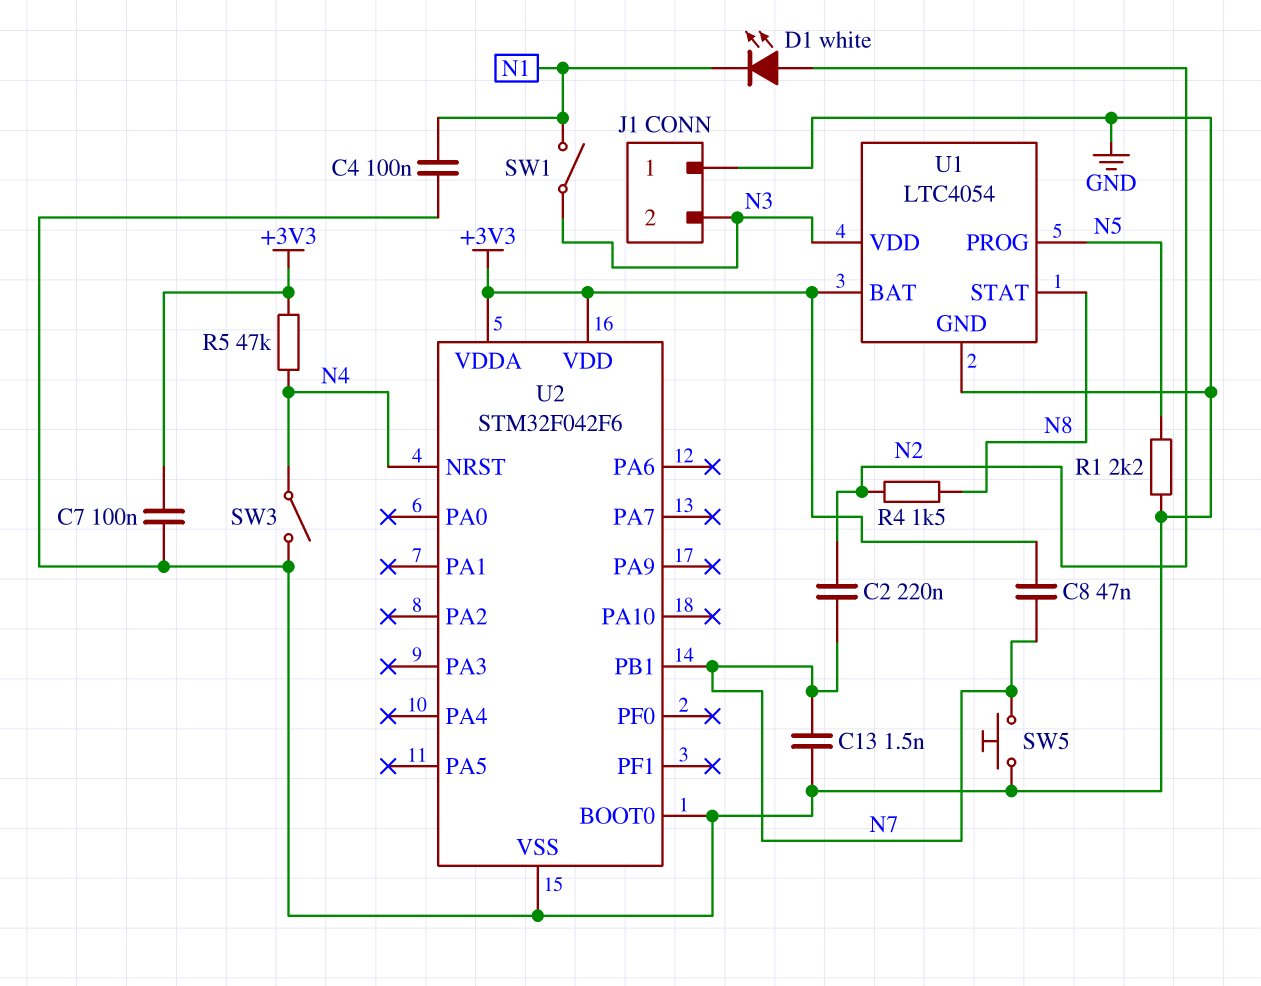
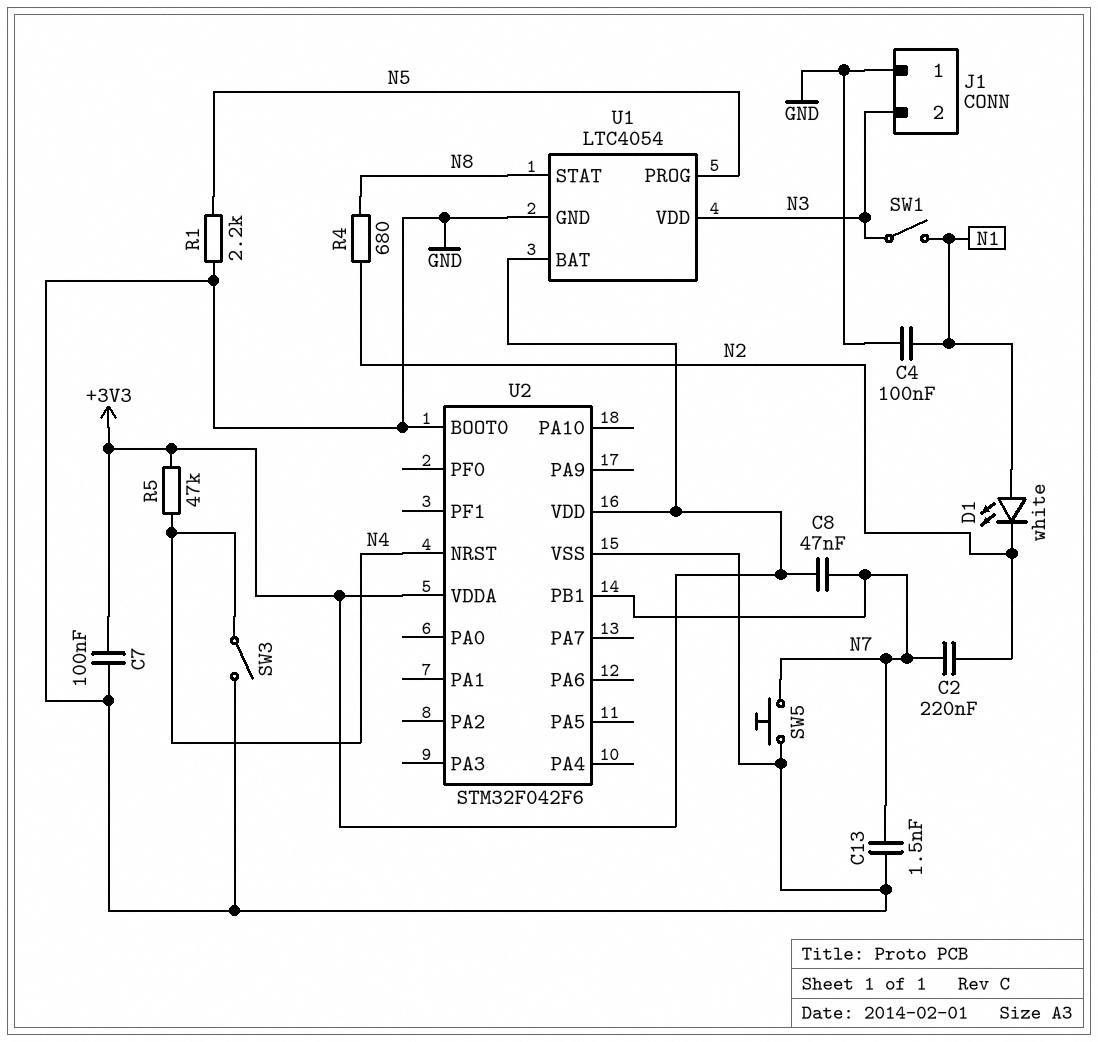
D1: LED white (A N2, K N1) -> LED white (A N1, K N2)
R4: 1.5k (N2, N8) -> 680 (N2, N8)

